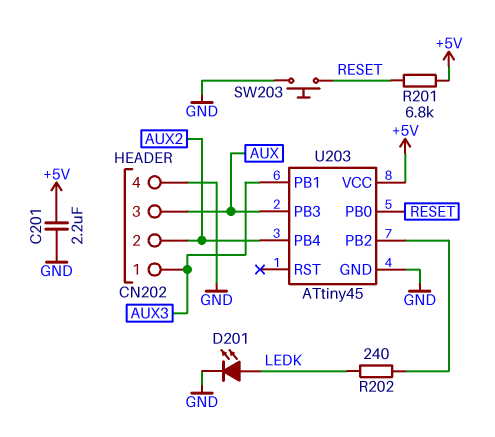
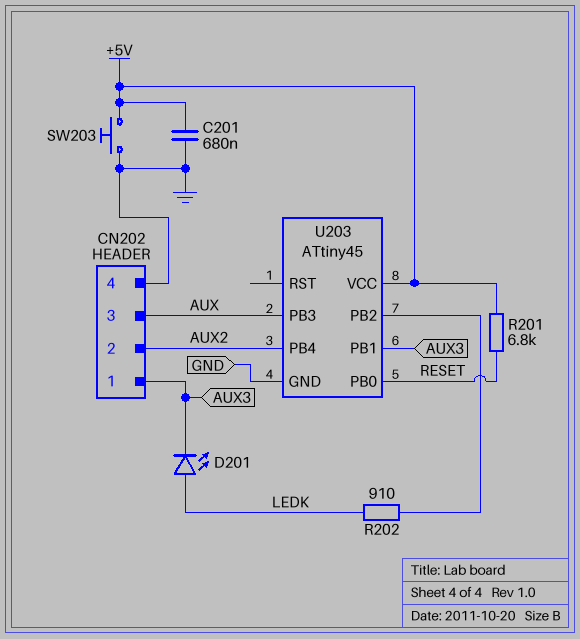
C201: 2.2uF (+5V, GND) -> 680nF (+5V, GND)
D201: LED (A LEDK, K GND) -> LED (A LEDK, K AUX3)
R202: 240 (LEDK, U203/PB2) -> 910 (LEDK, U203/PB2)
SW203: button (GND, RESET) -> button (+5V, GND)

